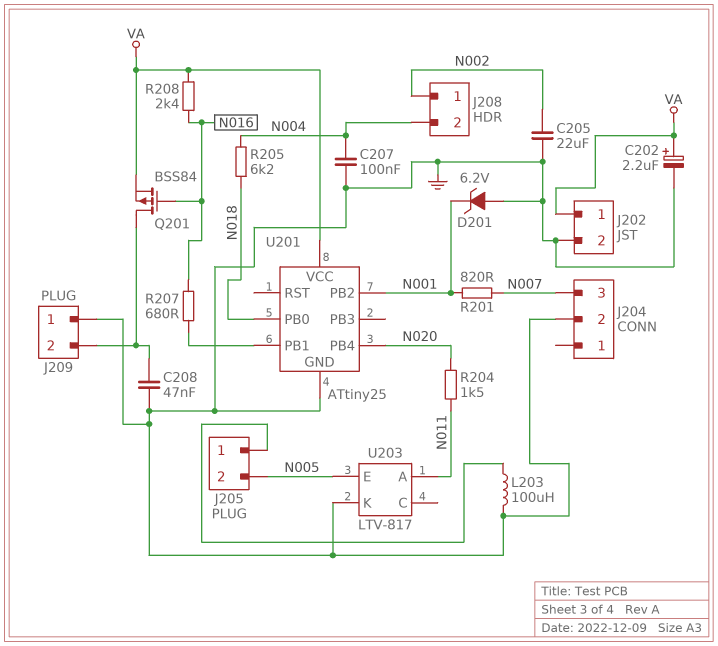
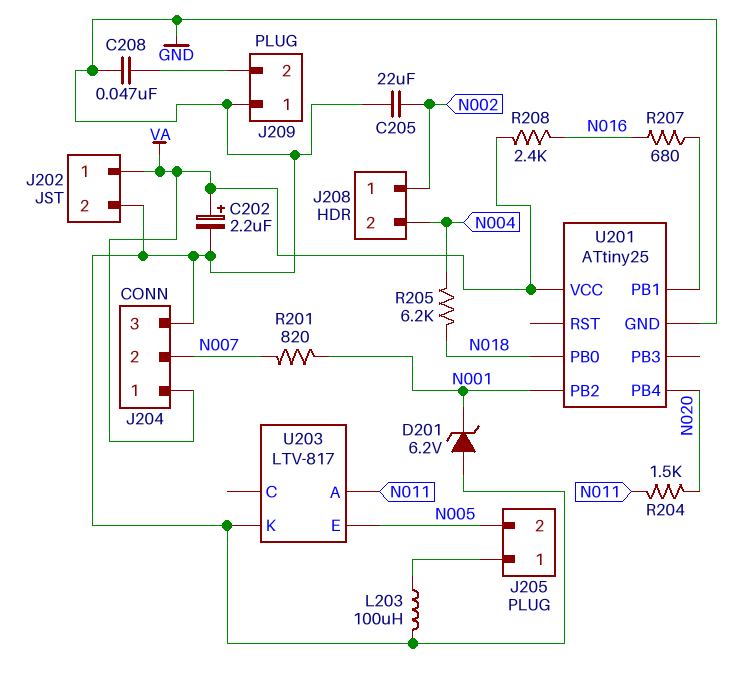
C207: 100nF (GND, N004) -> none
J204 pin 1: none -> VA
J204 pin 2: GND -> N007
J204 pin 3: N007 -> GND
Q201: PMOS BSS84 (G N016, D J209/2, S VA) -> none

